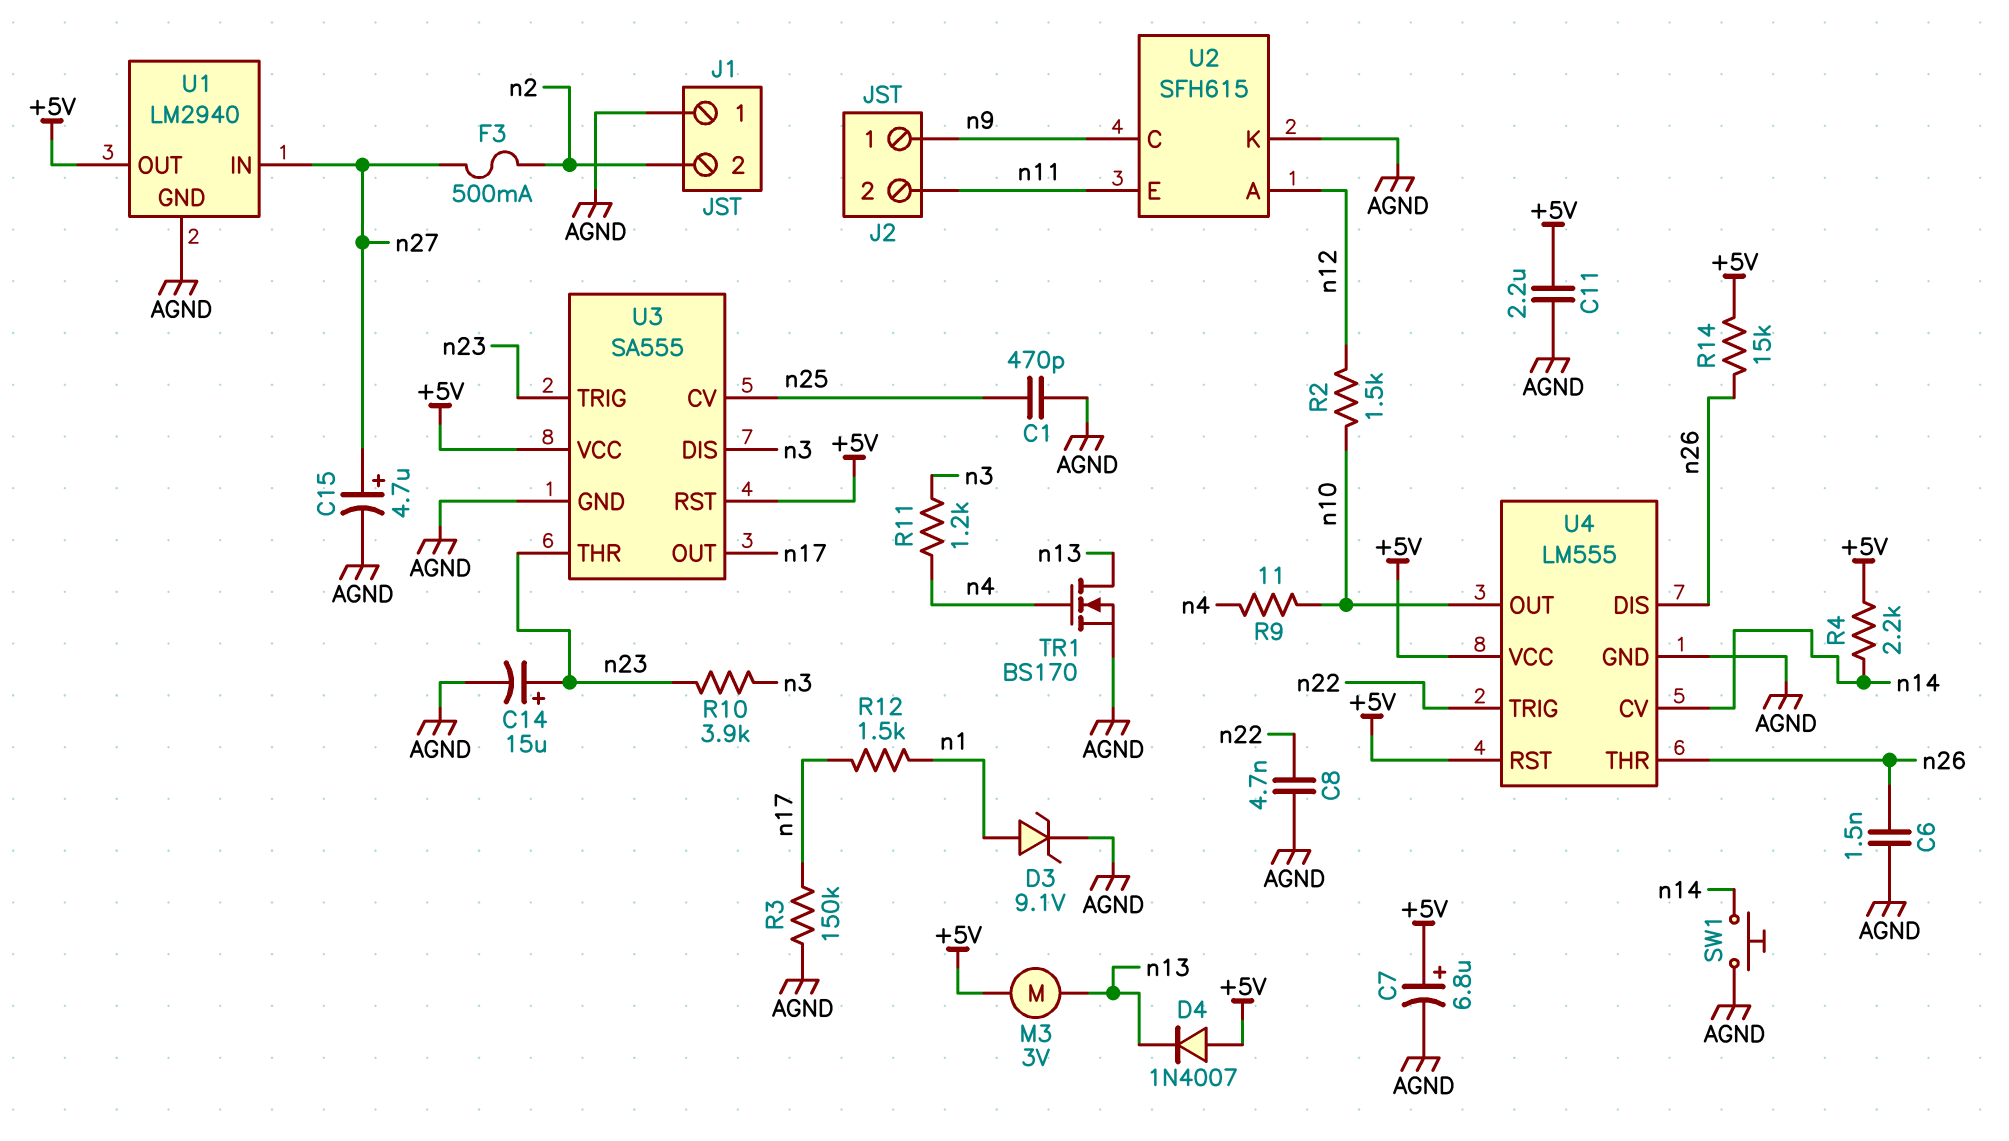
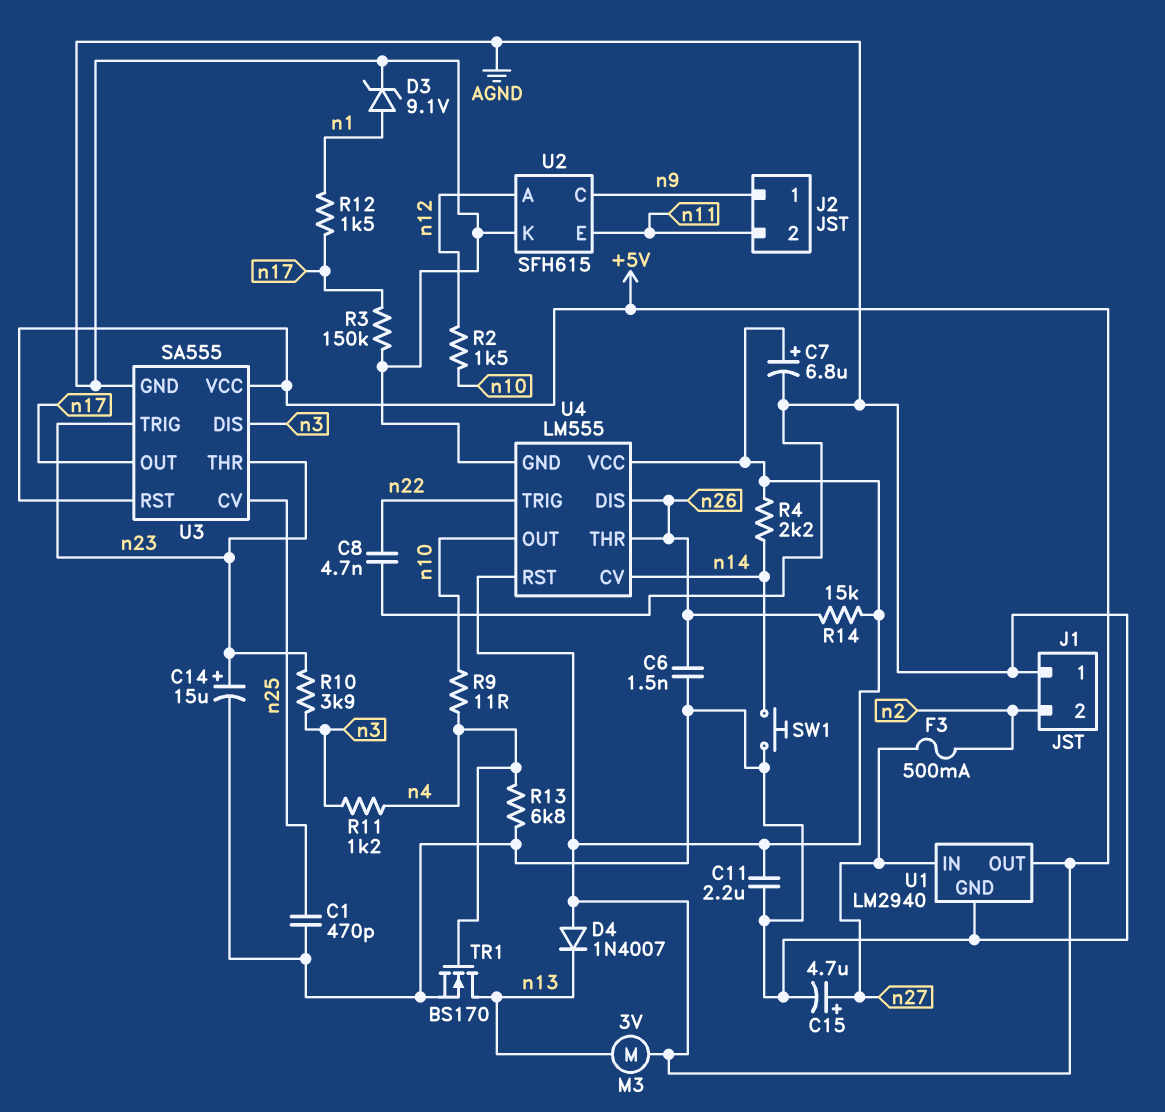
R13: none -> 6.8k (AGND, n4)

